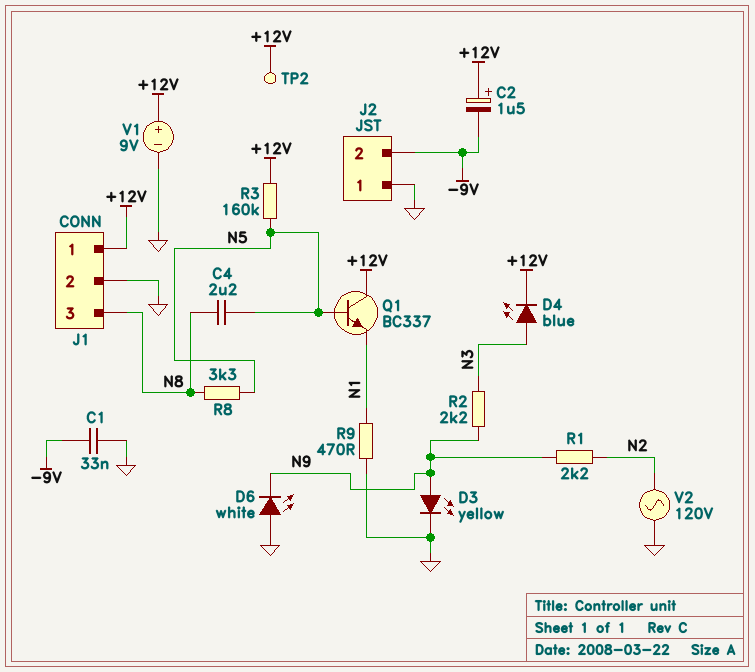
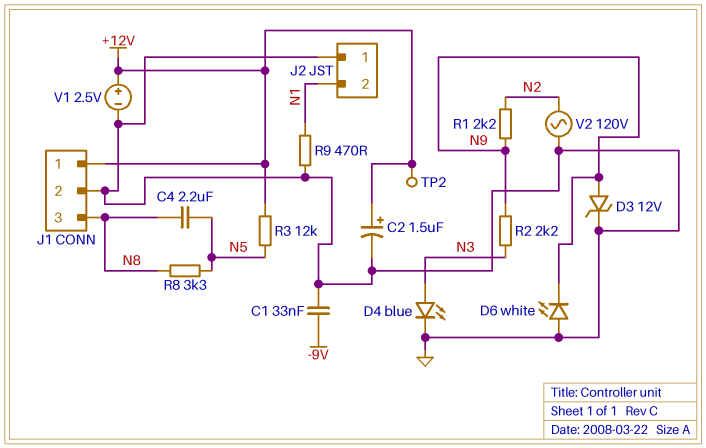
C2: 1.5uF (plus +12V, minus -9V) -> 1.5uF (plus +12V, minus GND)
D3: LED yellow (A N9, K GND) -> zener 12V (A N9, K GND)
D4: LED blue (A N3, K +12V) -> LED blue (A N3, K GND)
J2 pin 2: -9V -> N1
Q1: NPN BC337 (B N5, C +12V, E N1) -> none
R3: 160k (+12V, N5) -> 12k (+12V, N5)
V1: 9V (plus +12V, minus GND) -> 2.5V (plus +12V, minus GND)

